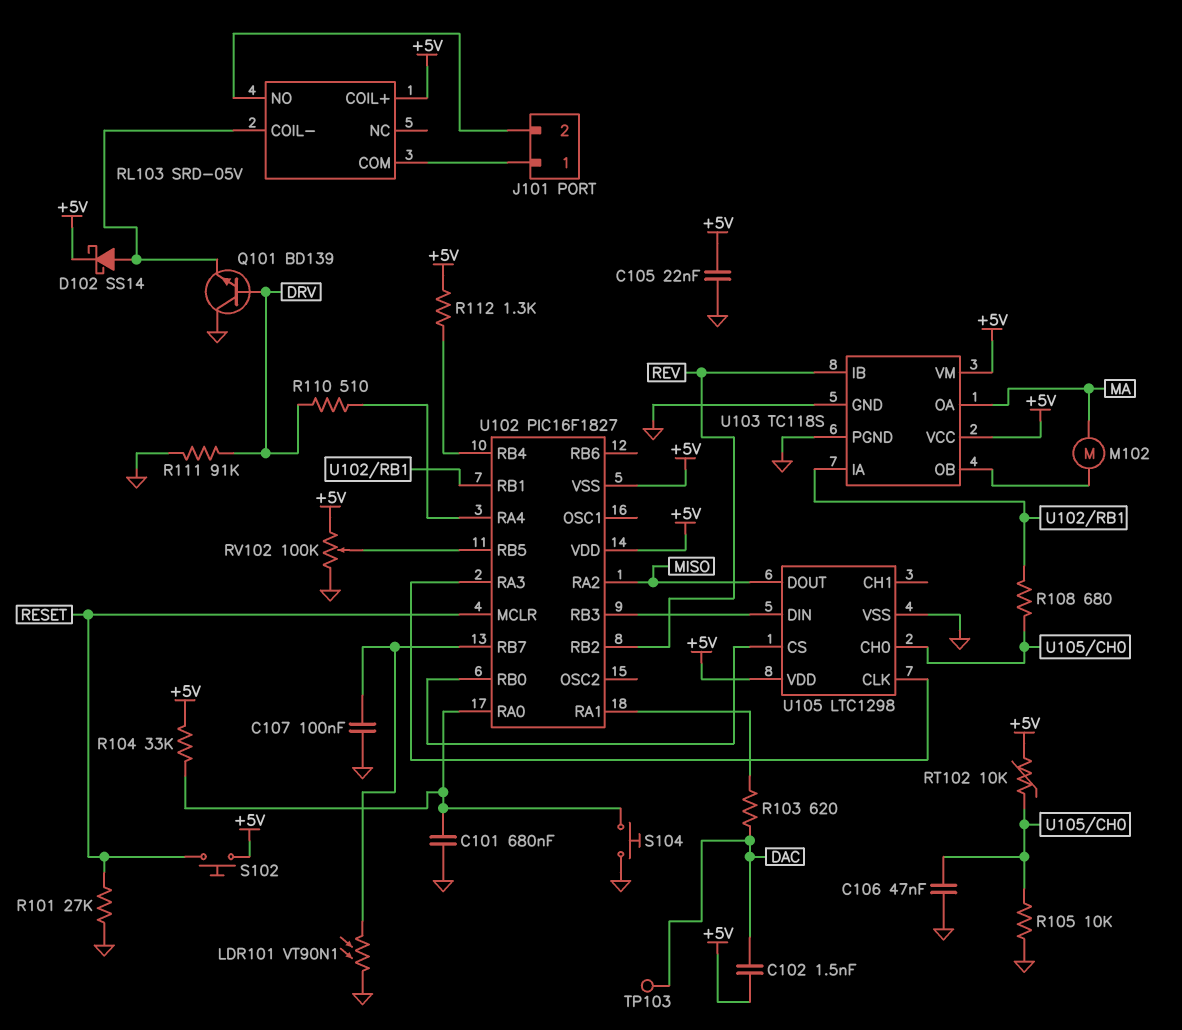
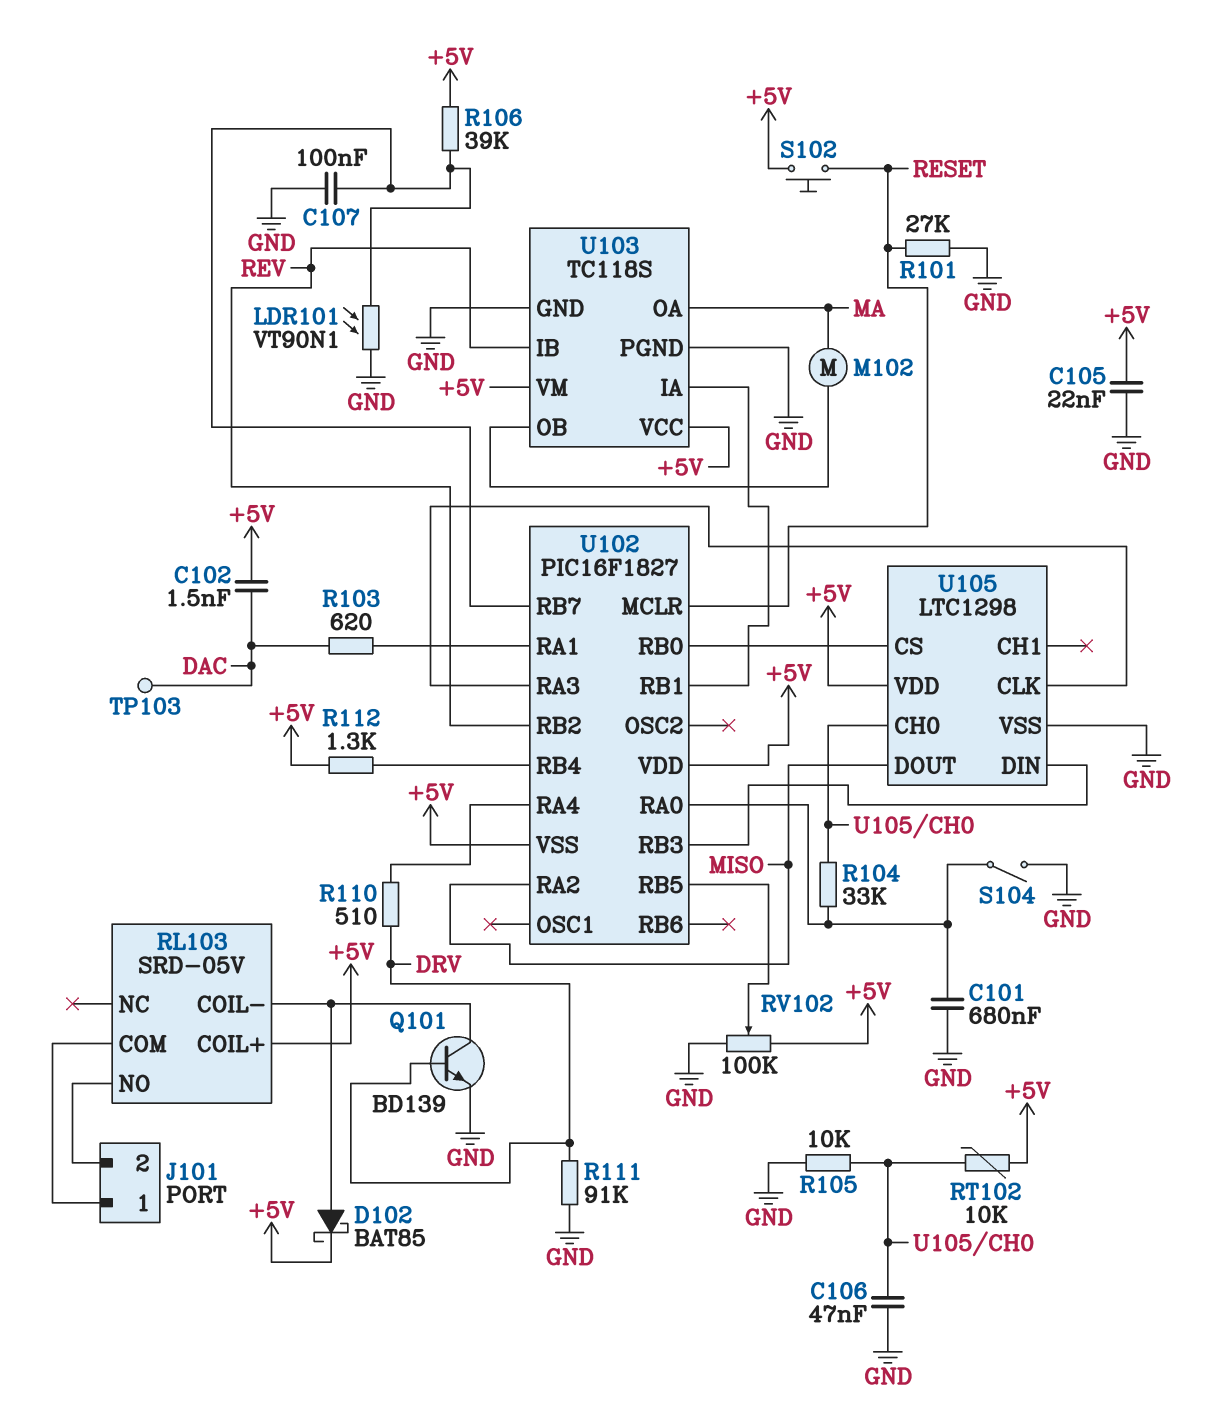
D102: schottky SS14 (A RL103/COIL-, K +5V) -> schottky BAT85 (A RL103/COIL-, K +5V)
Q101: NPN BD139 (B DRV, C GND, E RL103/COIL-) -> NPN BD139 (B DRV, C RL103/COIL-, E GND)
R104: 33k (+5V, U102/RA0) -> 33k (U102/RA0, U105/CH0)
R106: none -> 39k (+5V, U102/RB7)
R108: 680 (U102/RB1, U105/CH0) -> none
S104: button (GND, U102/RA0) -> switch (GND, U102/RA0)

